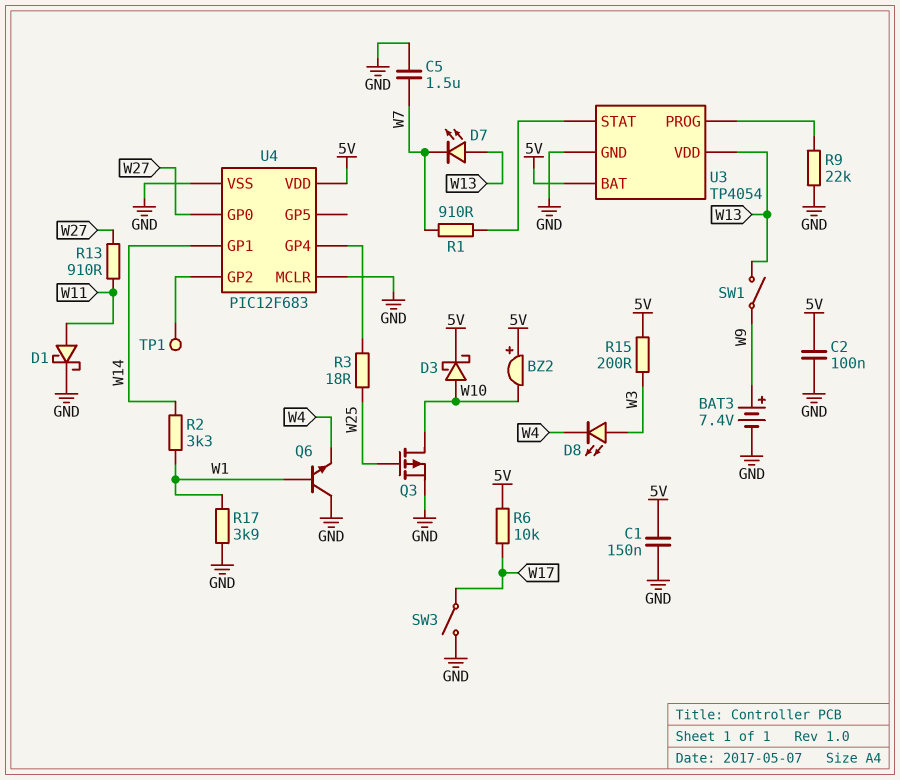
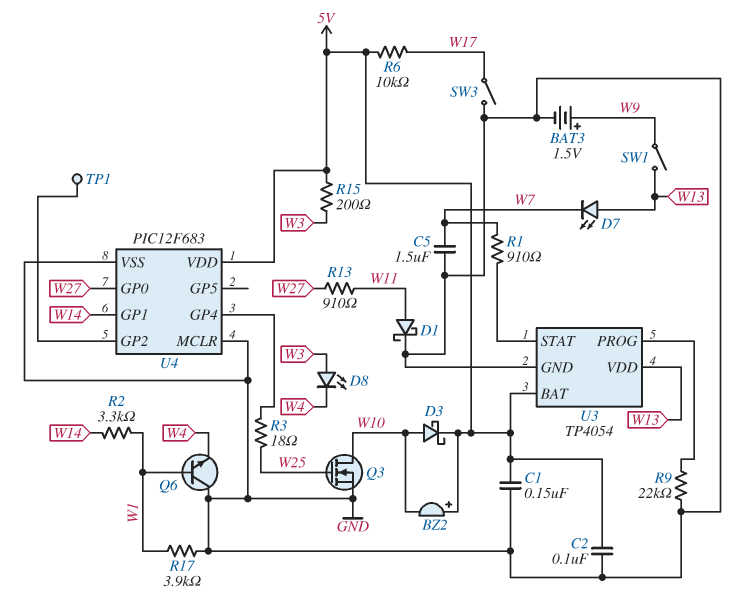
BAT3: 7.4V (plus W9, minus GND) -> 1.5V (plus W9, minus GND)
Q3: PMOS (G W25, D W10, S GND) -> NMOS (G W25, D W10, S GND)

